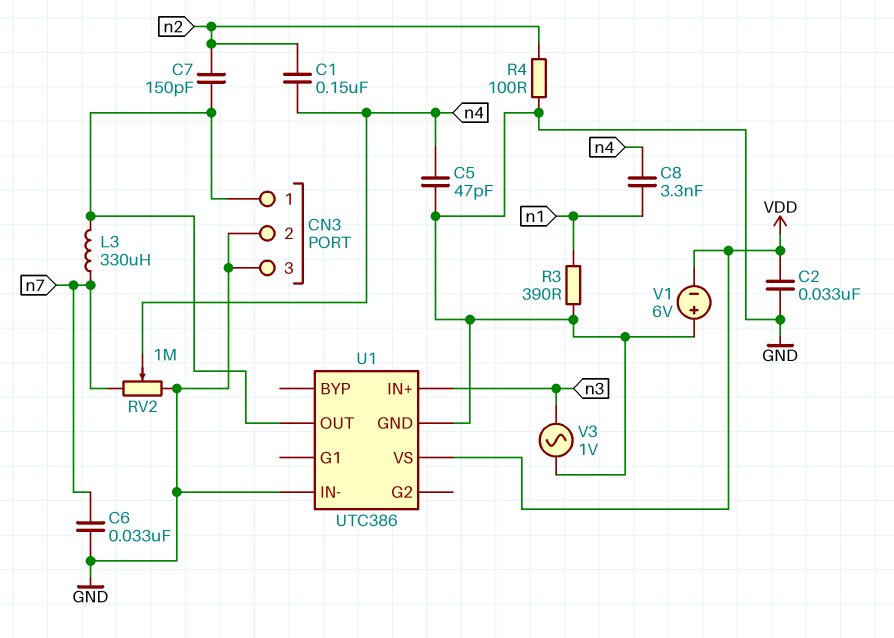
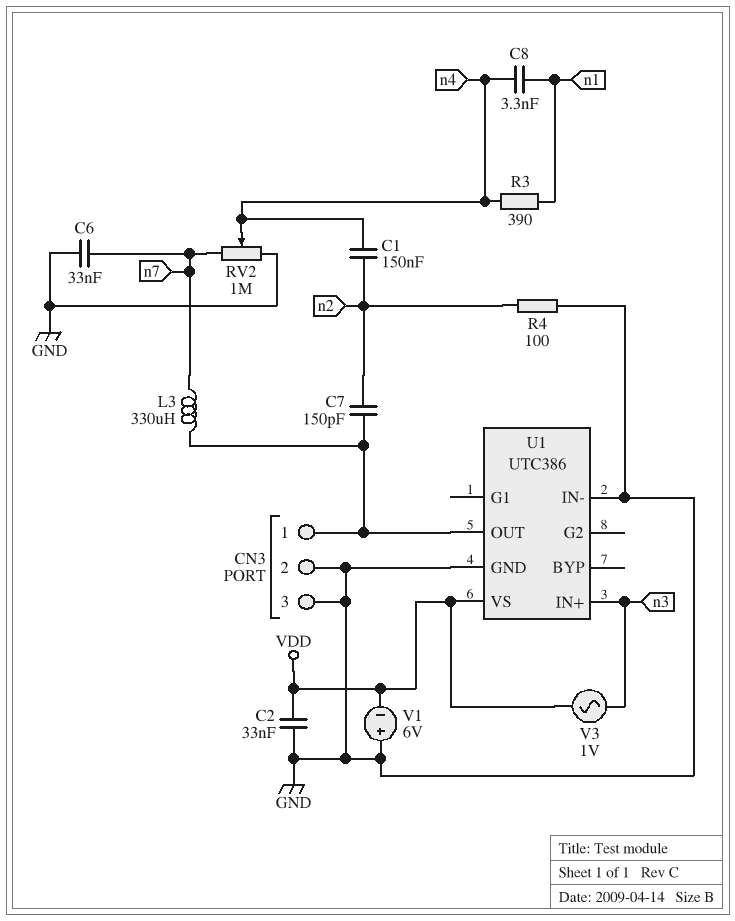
C5: 47pF (GND, n4) -> none
R3: 390 (GND, n1) -> 390 (n1, n4)
V3: AC 1V (GND, n3) -> AC 1V (VDD, n3)

